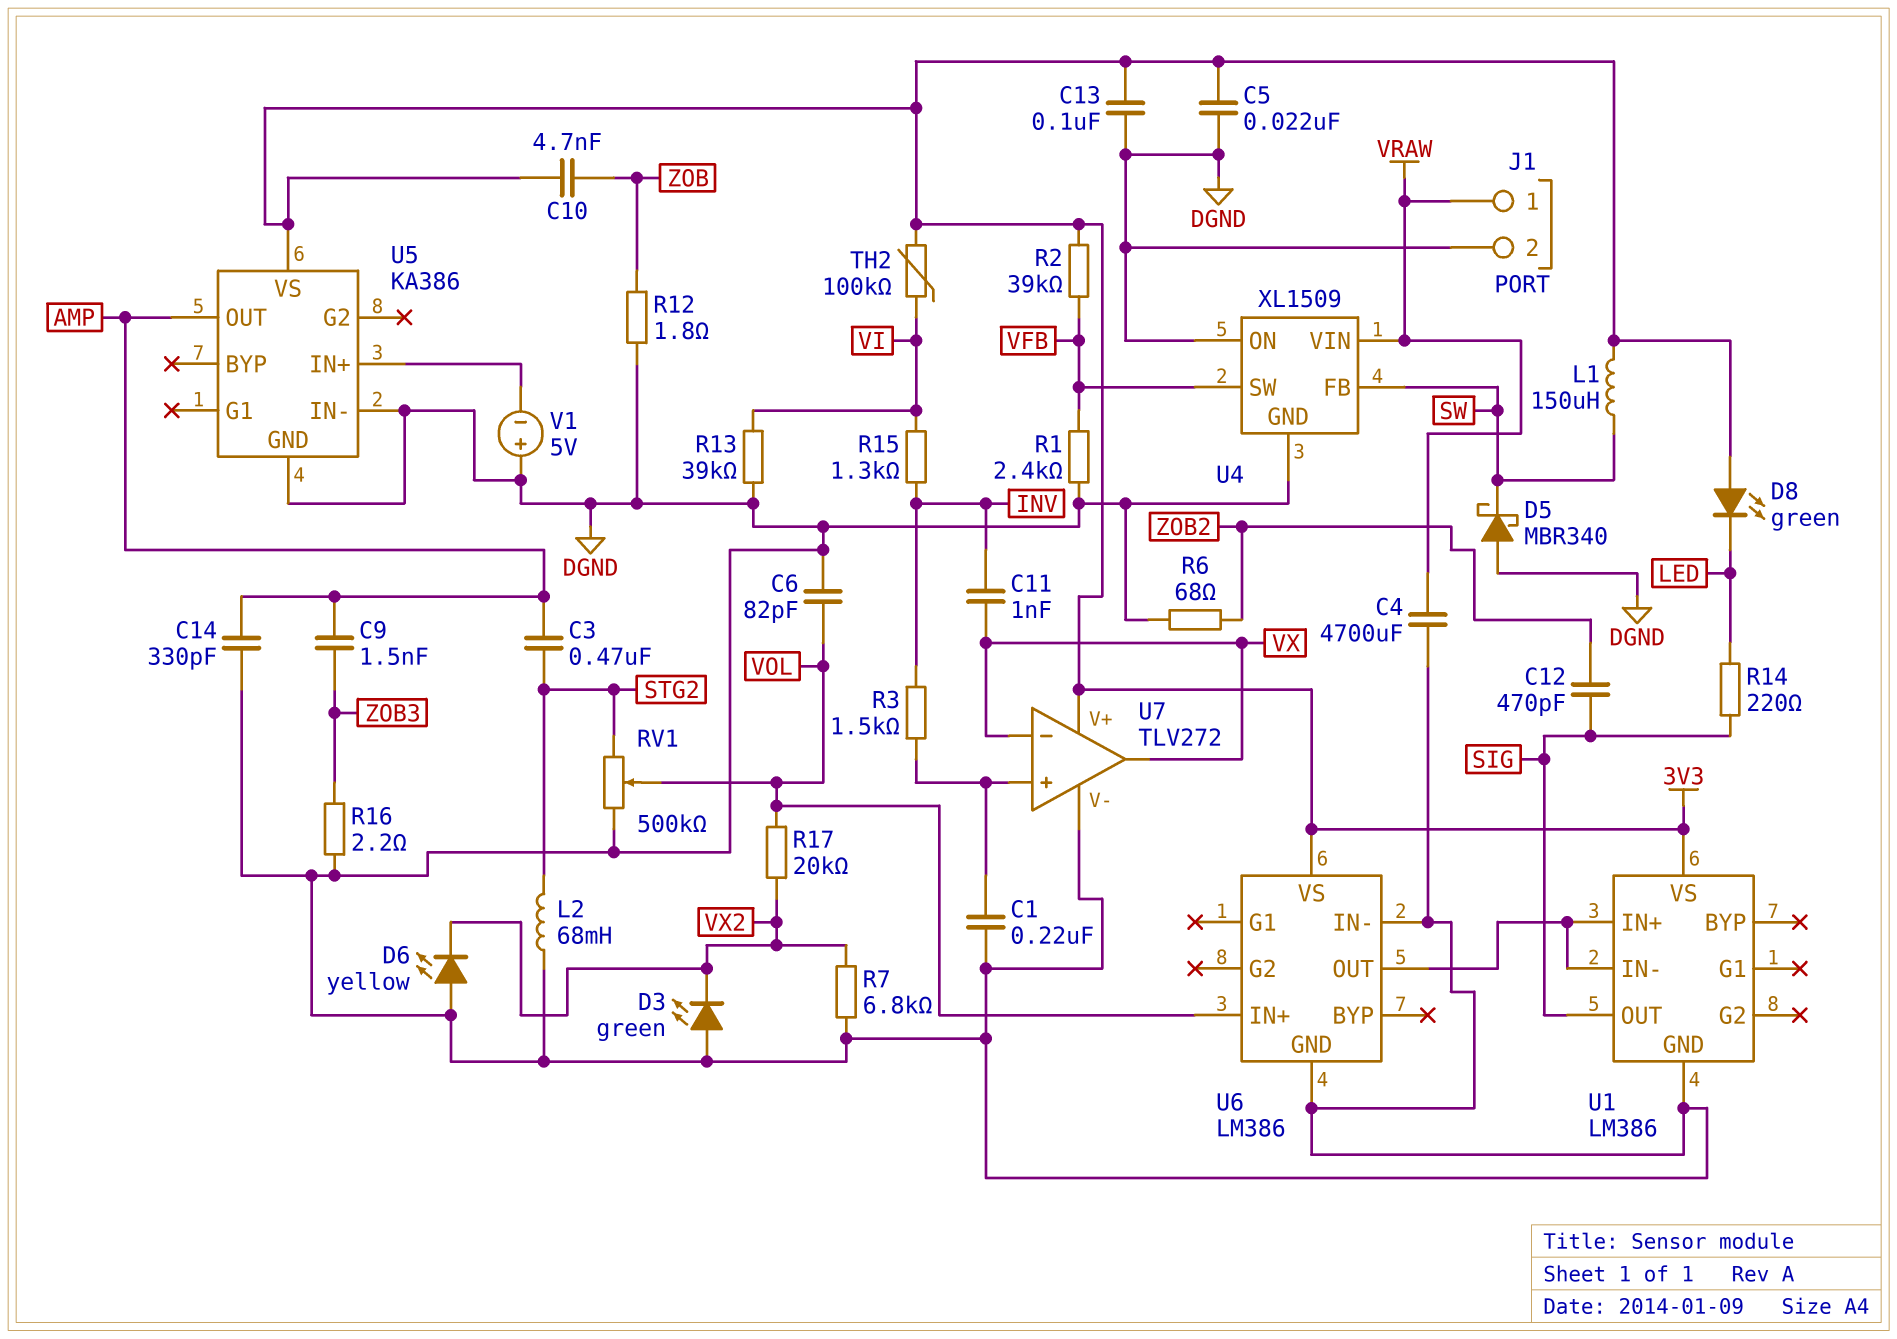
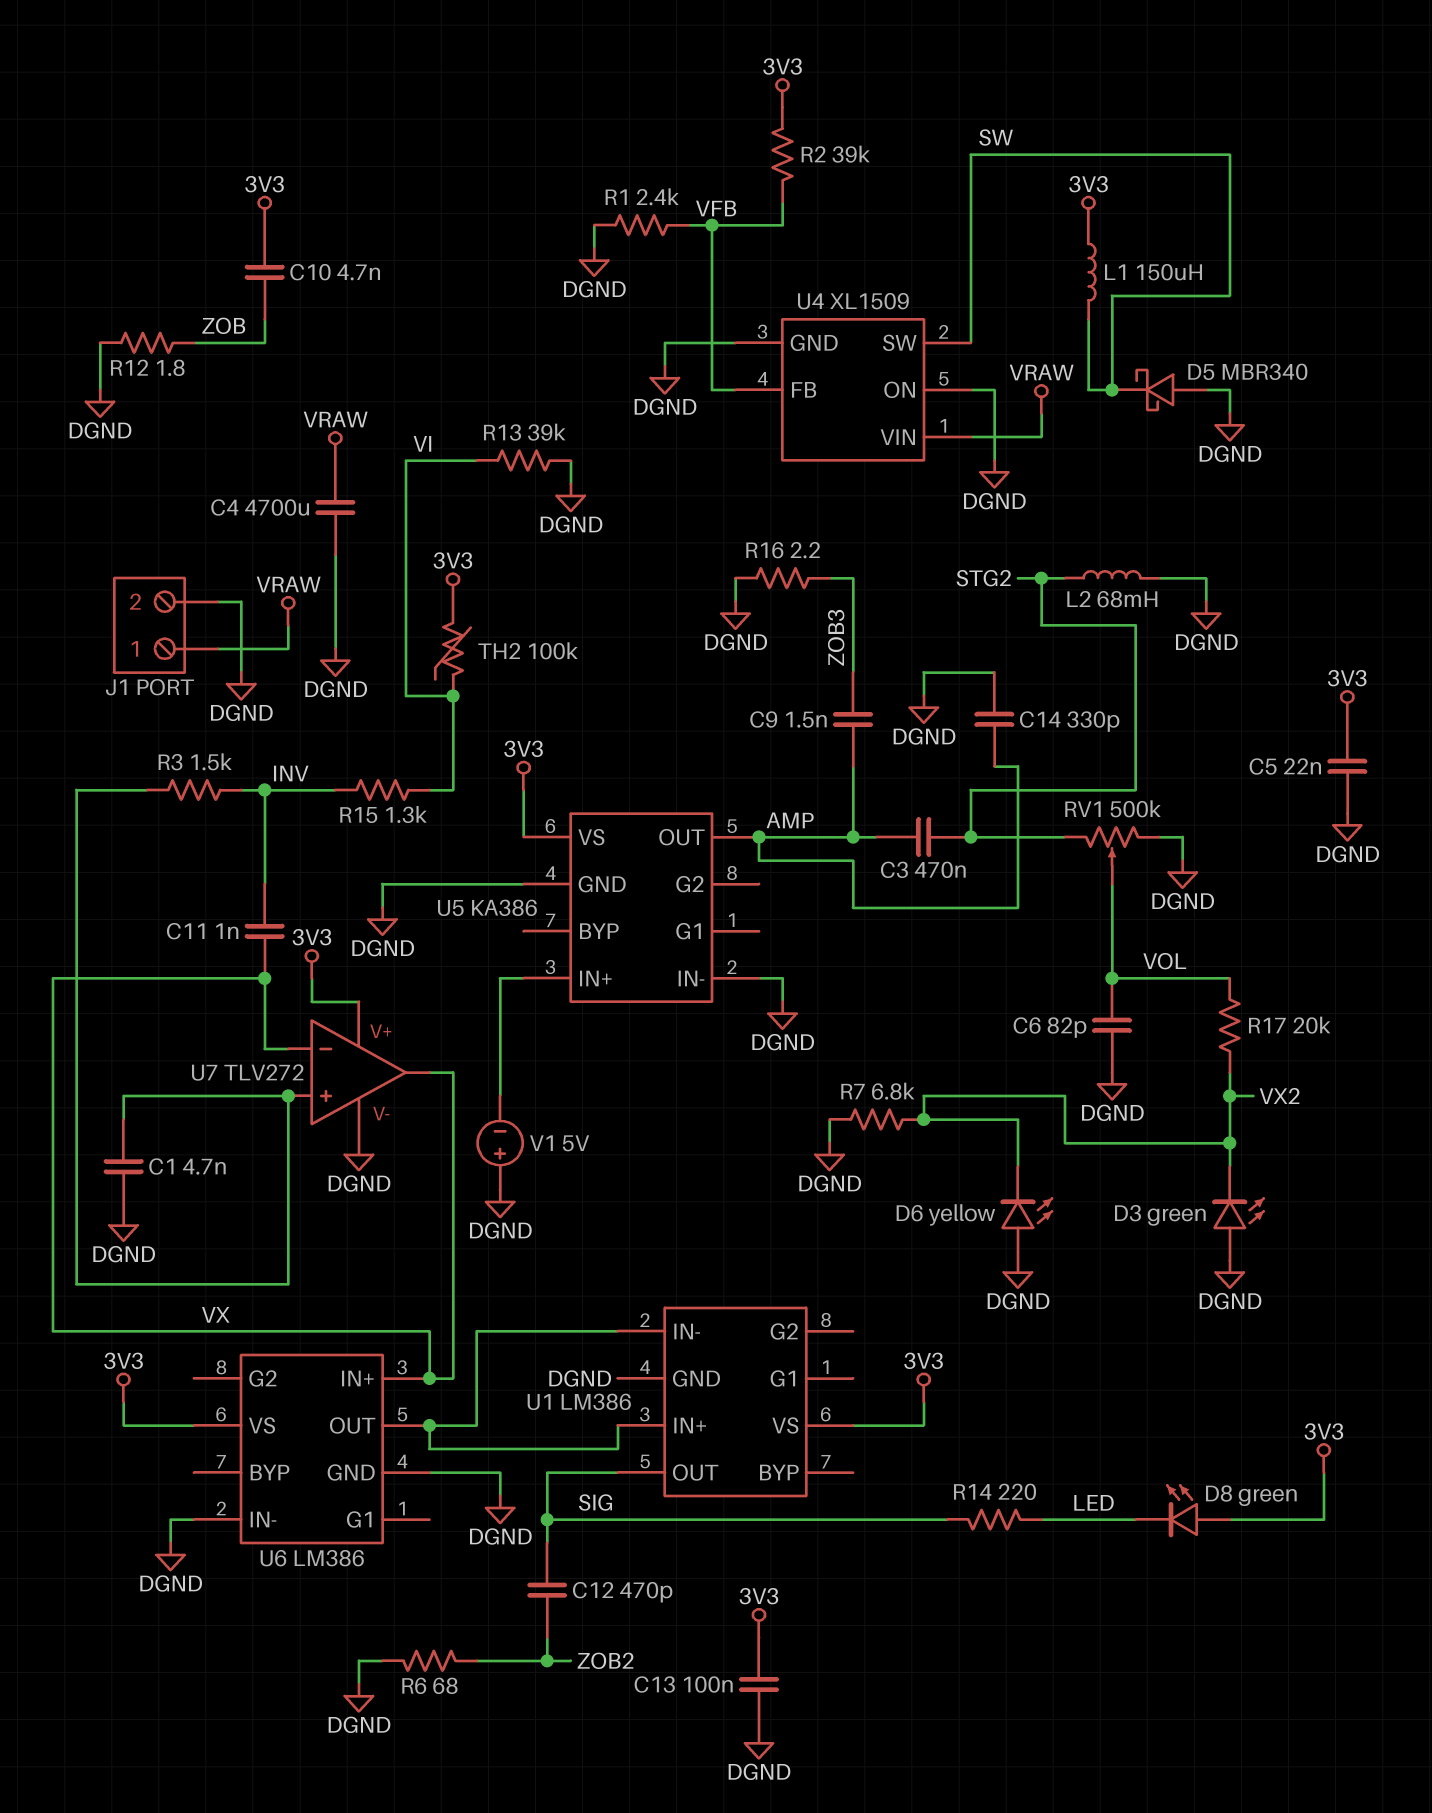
C1: 220nF (DGND, U7/in+) -> 4.7nF (DGND, U7/in+)
U4 pin FB: SW -> VFB
U4 pin SW: VFB -> SW
U6 pin IN+: VOL -> VX

